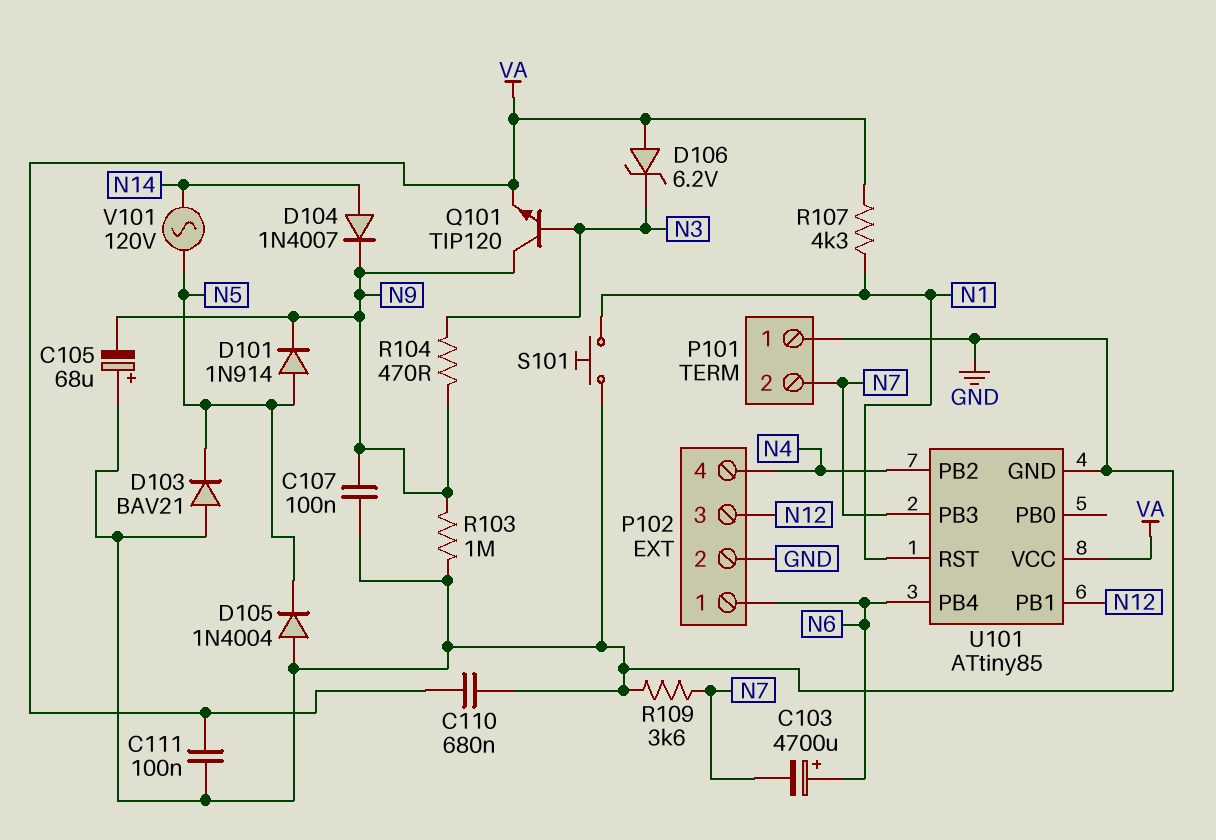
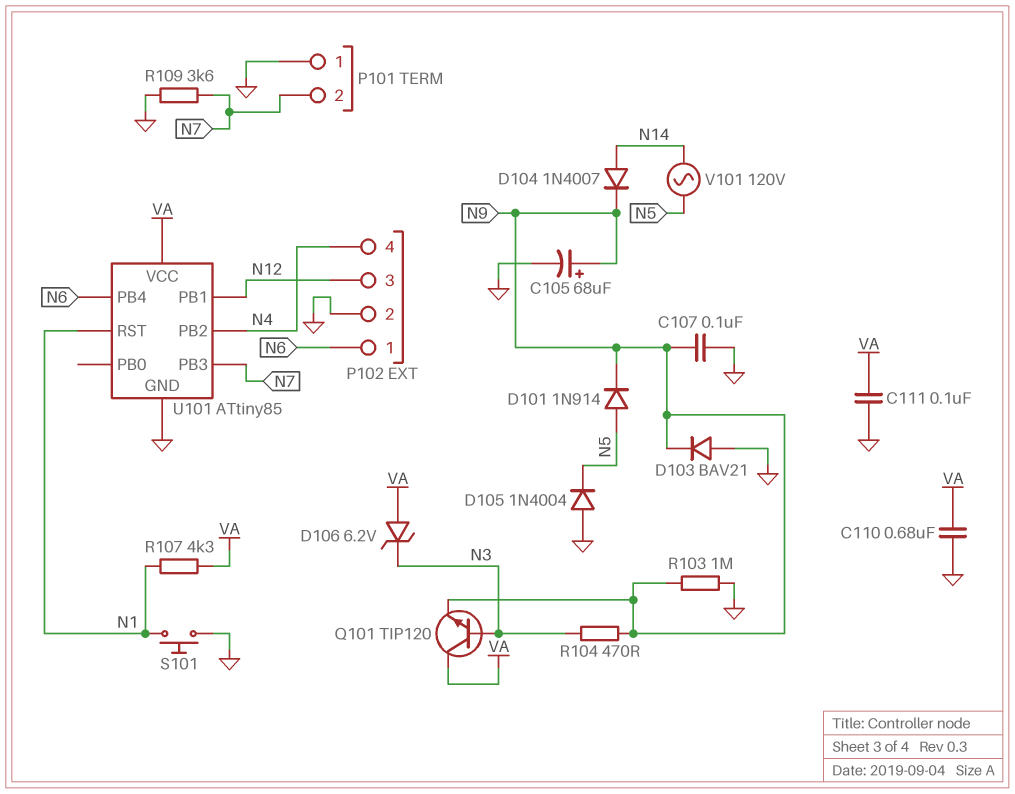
C103: 4700uF (plus N6, minus N7) -> none
C105: 68uF (plus GND, minus N9) -> 68uF (plus N9, minus GND)
D103: diode BAV21 (A GND, K N5) -> diode BAV21 (A GND, K N9)
Q101: NPN TIP120 (B N3, C N9, E VA) -> NPN TIP120 (B N3, C VA, E N9)

